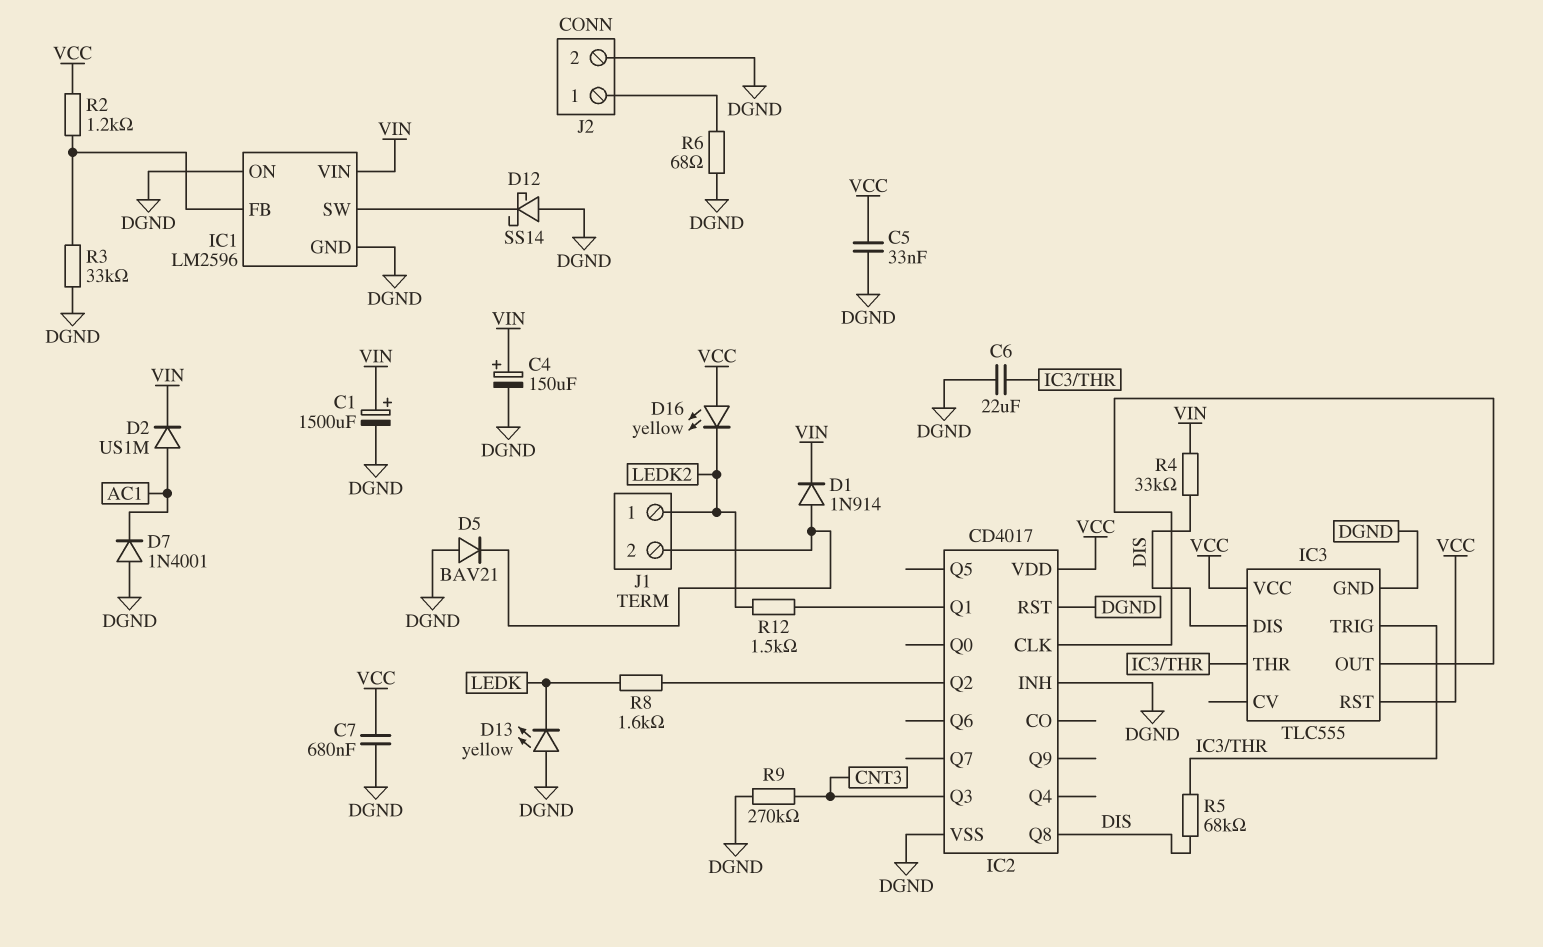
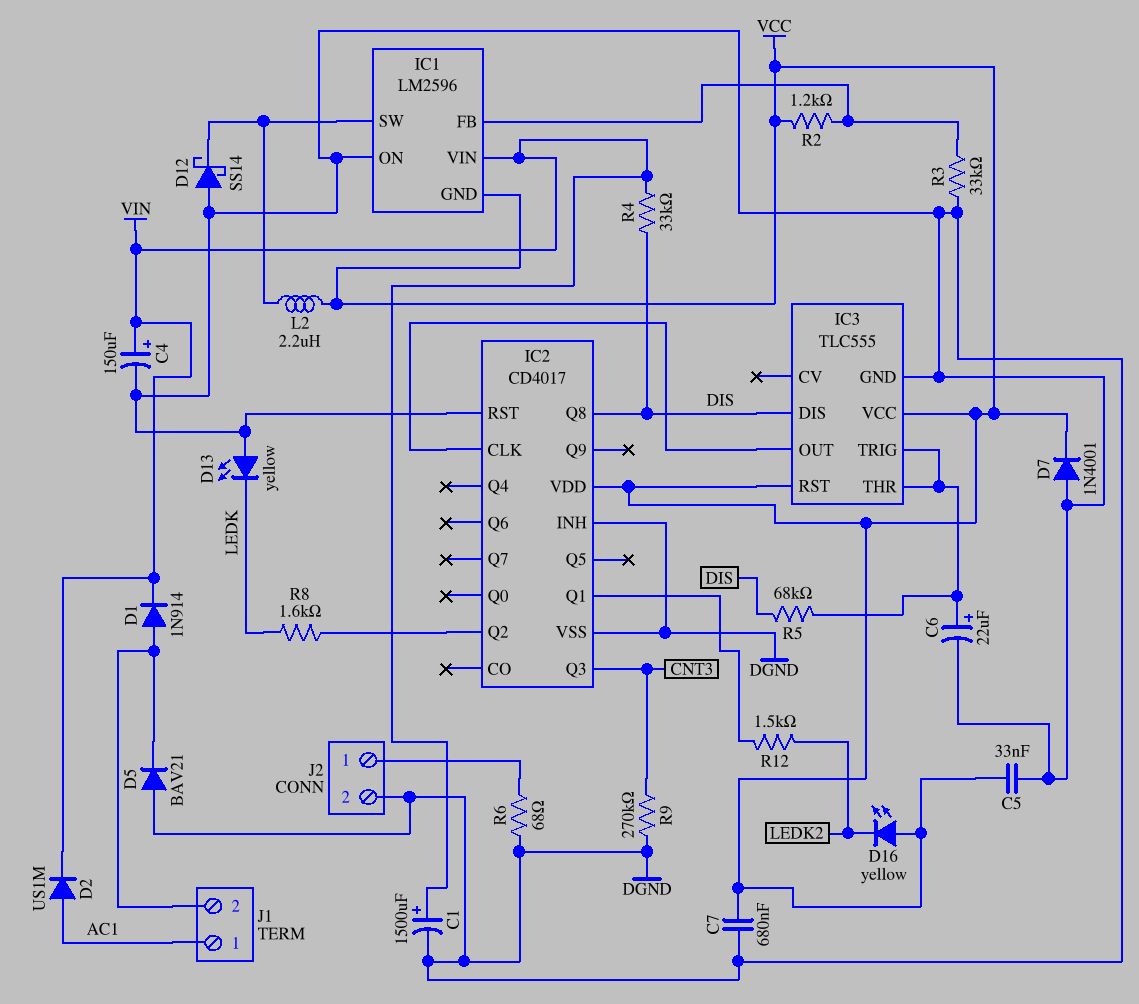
C6: 22uF (DGND, IC3/THR) -> 22uF (plus IC3/THR, minus DGND)
D7: diode 1N4001 (A DGND, K AC1) -> diode 1N4001 (A DGND, K VCC)
IC1 pin GND: DGND -> VCC
J1 pin 1: LEDK2 -> AC1
L2: none -> 2.2uH (IC1/SW, VCC)

